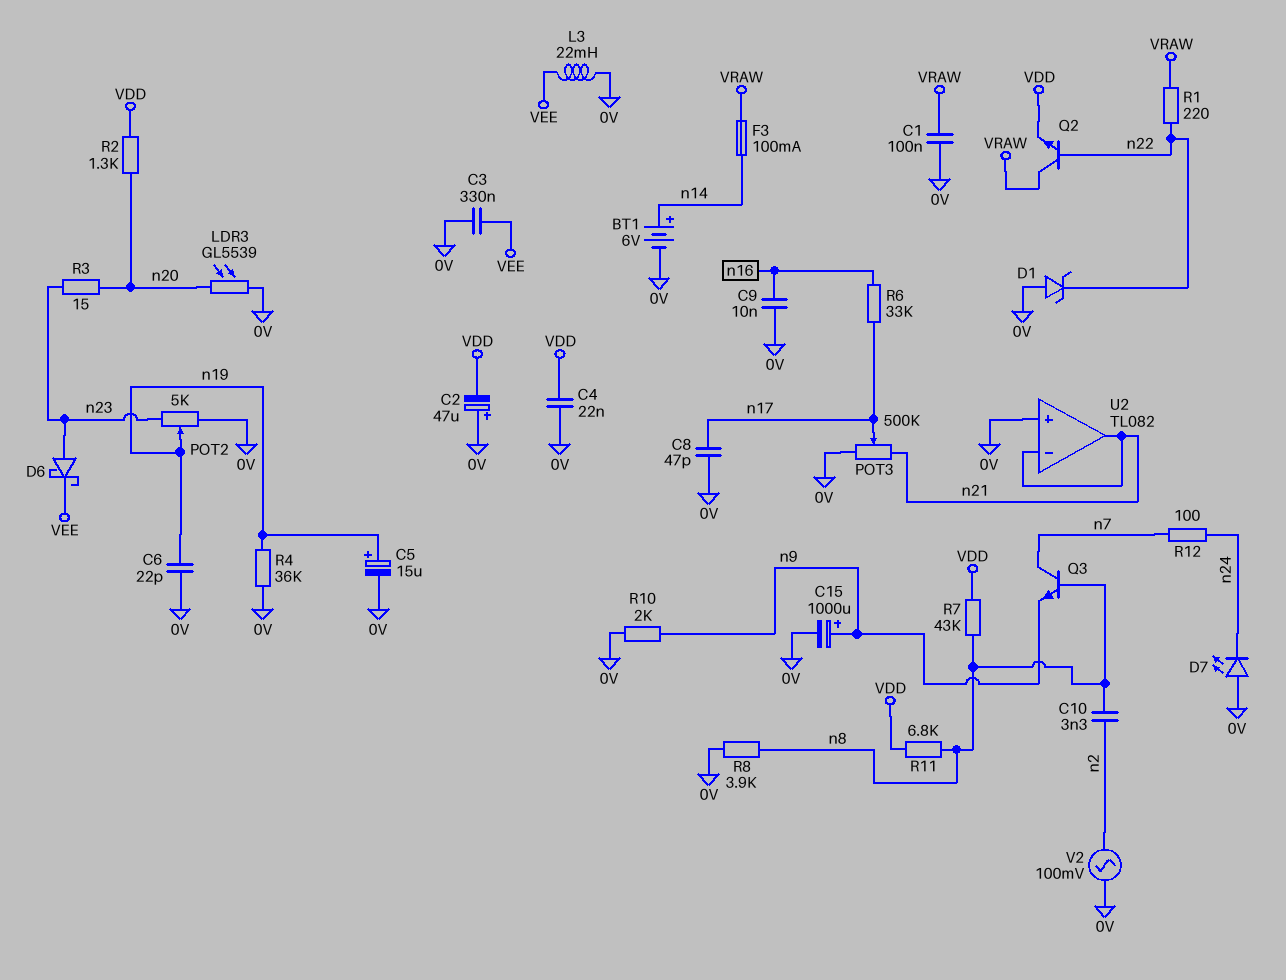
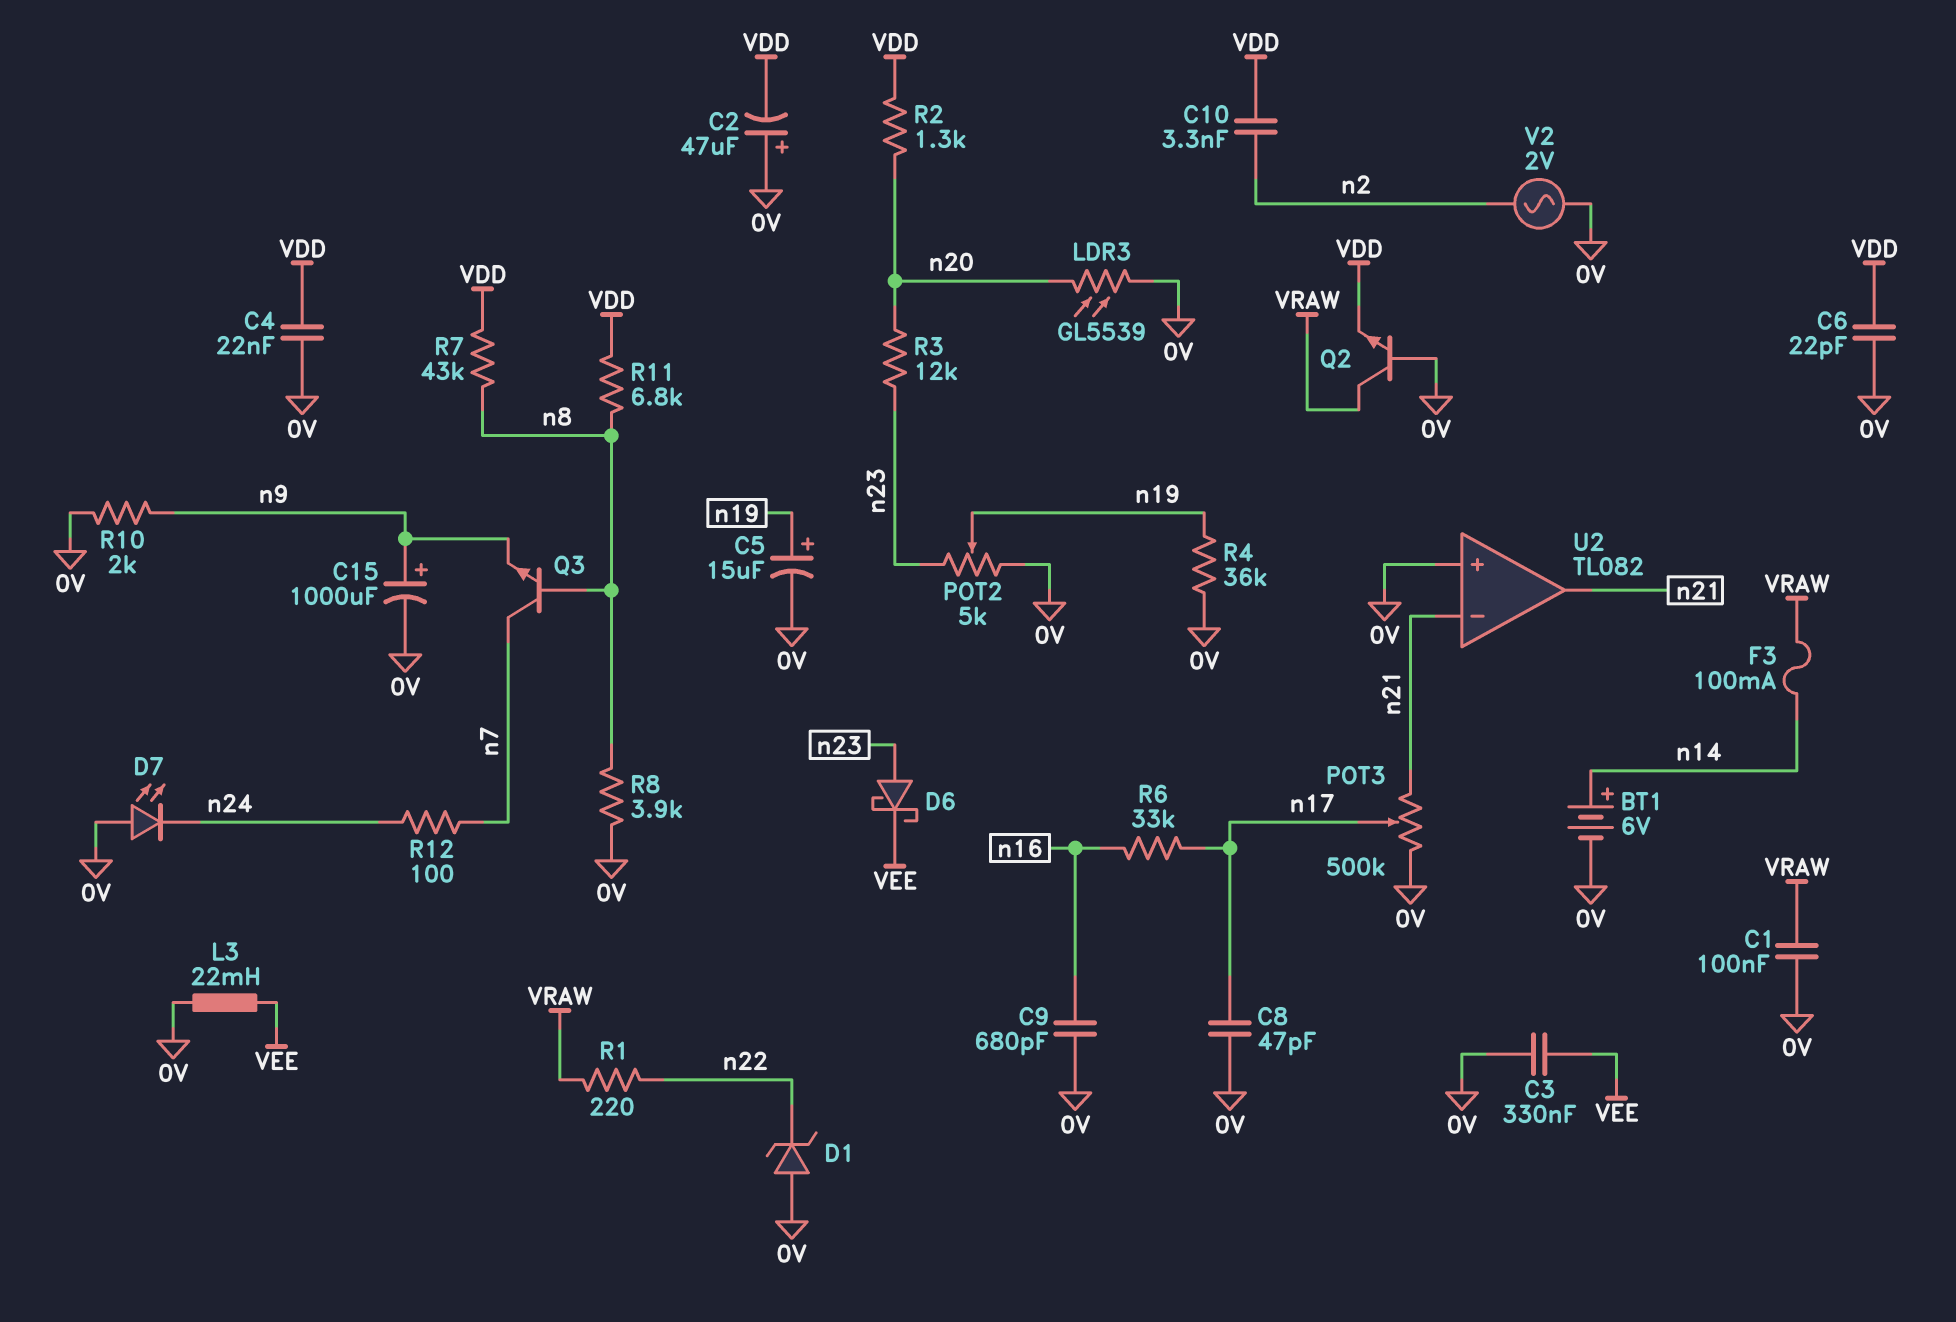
C6: 22pF (0V, n19) -> 22pF (0V, VDD)
C9: 10nF (0V, n16) -> 680pF (0V, n16)
C10: 3.3nF (n2, n8) -> 3.3nF (VDD, n2)
Q2: NPN (B n22, C VRAW, E VDD) -> NPN (B 0V, C VRAW, E VDD)
R3: 15 (n20, n23) -> 12k (n20, n23)
V2: AC 100mV (0V, n2) -> AC 2V (0V, n2)

